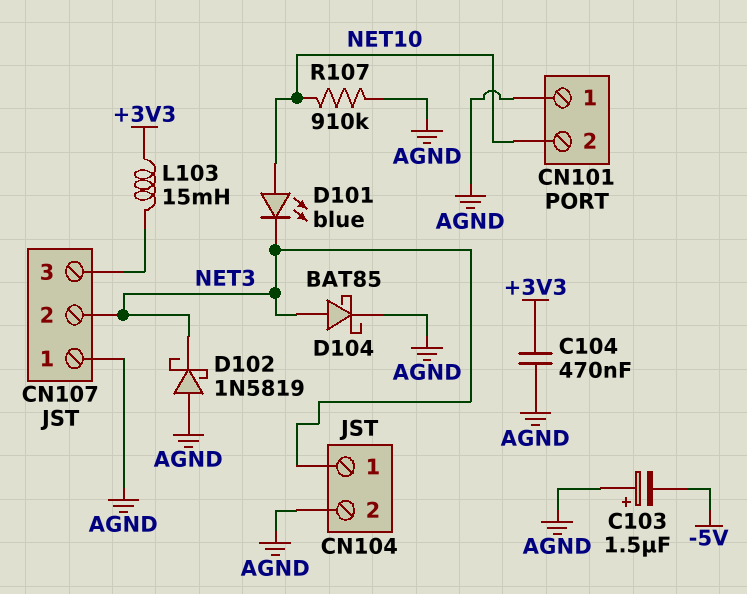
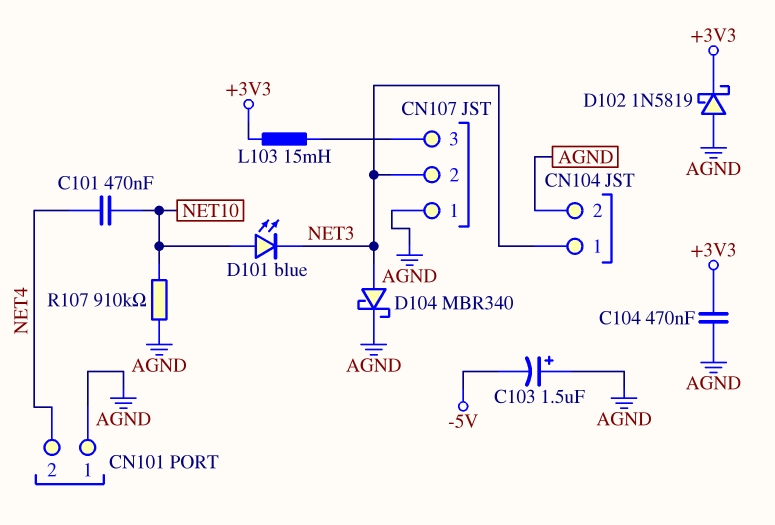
C101: none -> 470nF (NET4, NET10)
CN101 pin 2: NET10 -> NET4
D102: schottky 1N5819 (A AGND, K NET3) -> schottky 1N5819 (A AGND, K +3V3)
D104: schottky BAT85 (A NET3, K AGND) -> schottky MBR340 (A NET3, K AGND)

